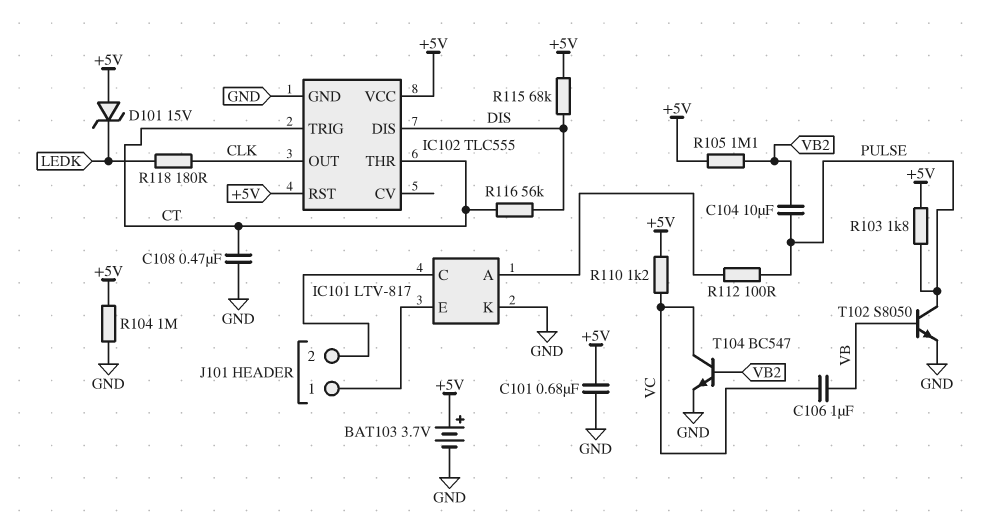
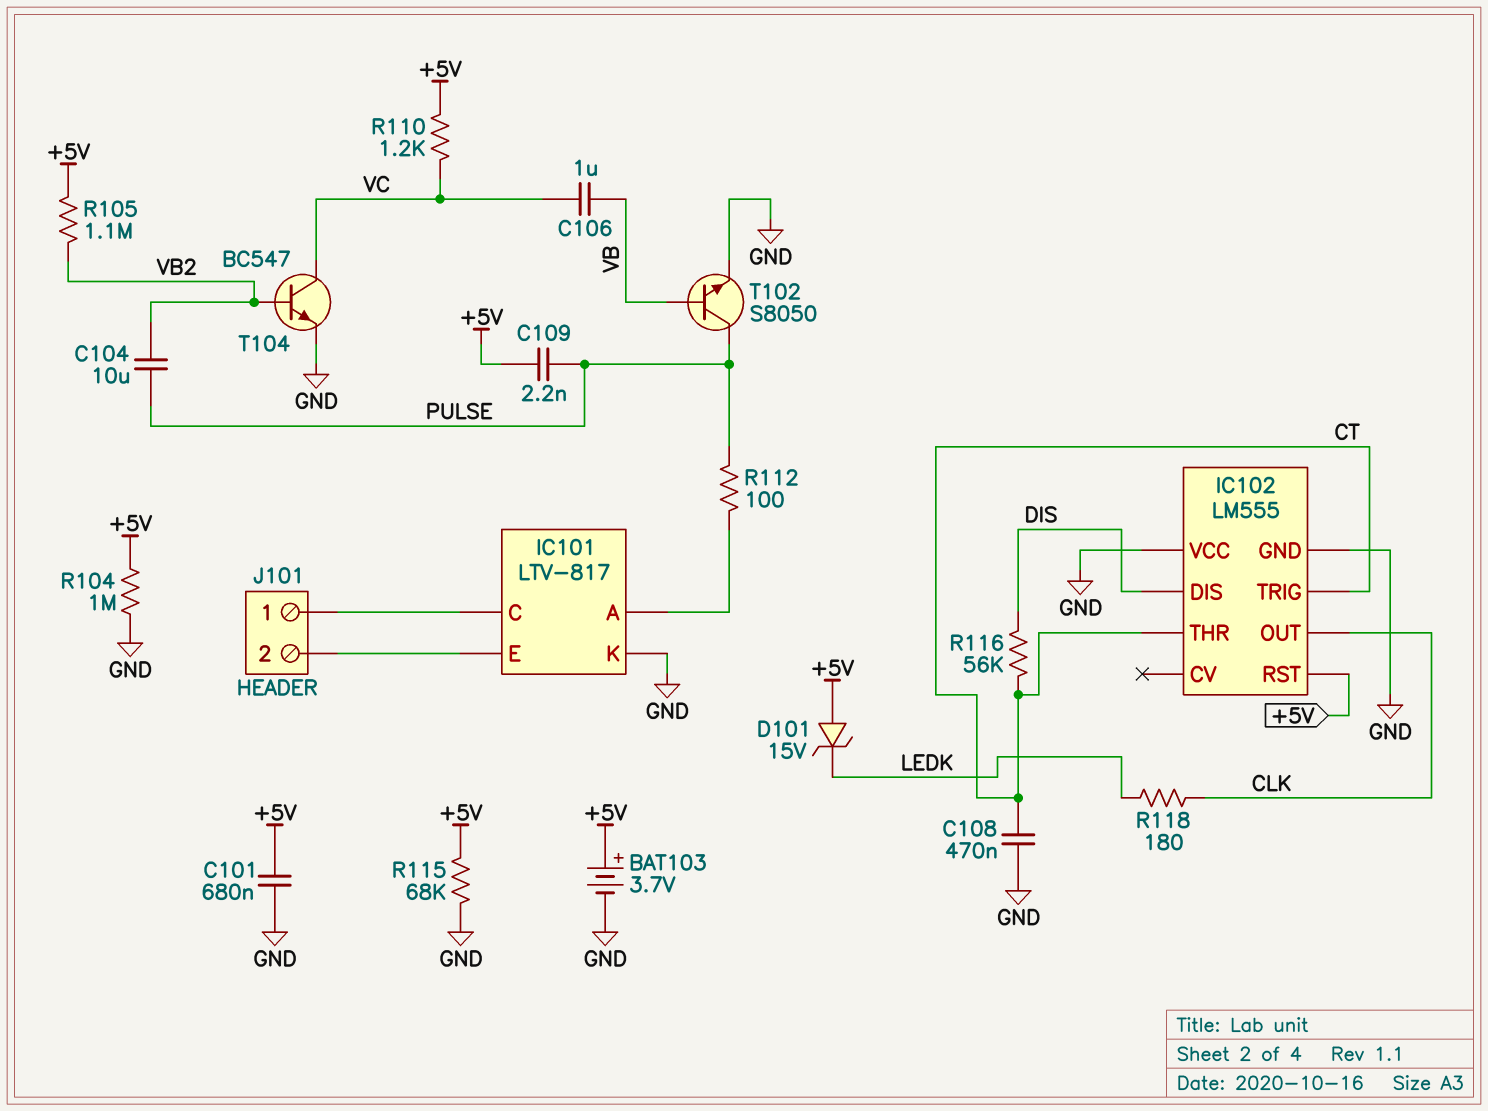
C109: none -> 2.2nF (+5V, PULSE)
IC102: TLC555 -> LM555
IC102 pin VCC: +5V -> GND
J101 pin 1: IC101/E -> IC101/C
J101 pin 2: IC101/C -> IC101/E
R103: 1.8k (+5V, PULSE) -> none
R115: 68k (+5V, DIS) -> 68k (+5V, GND)

